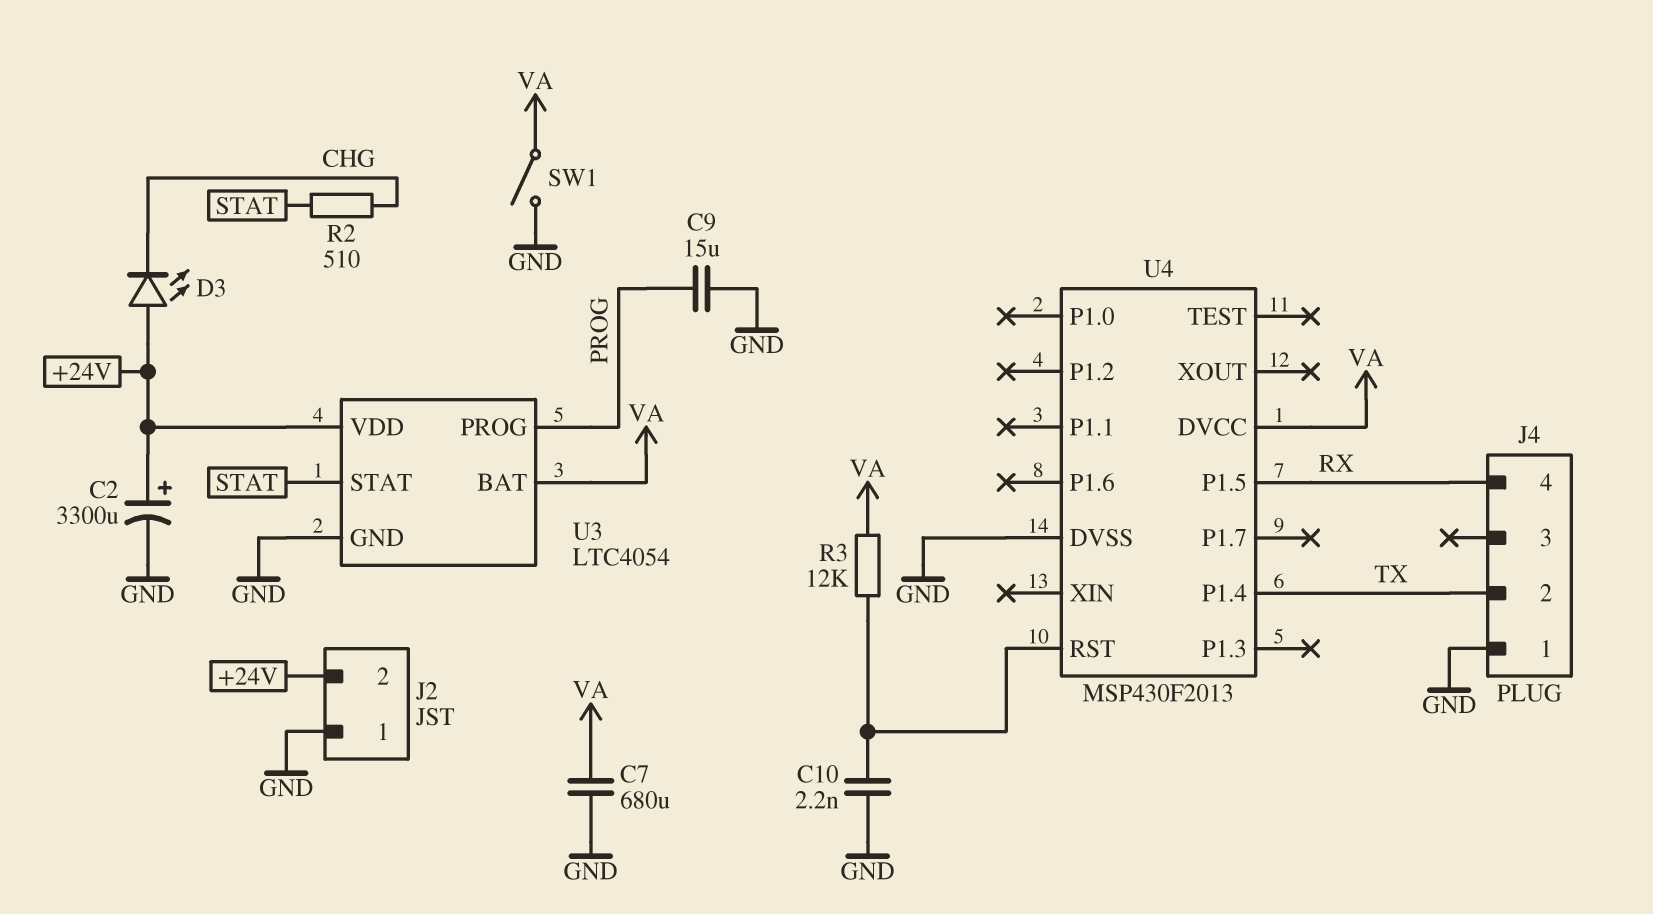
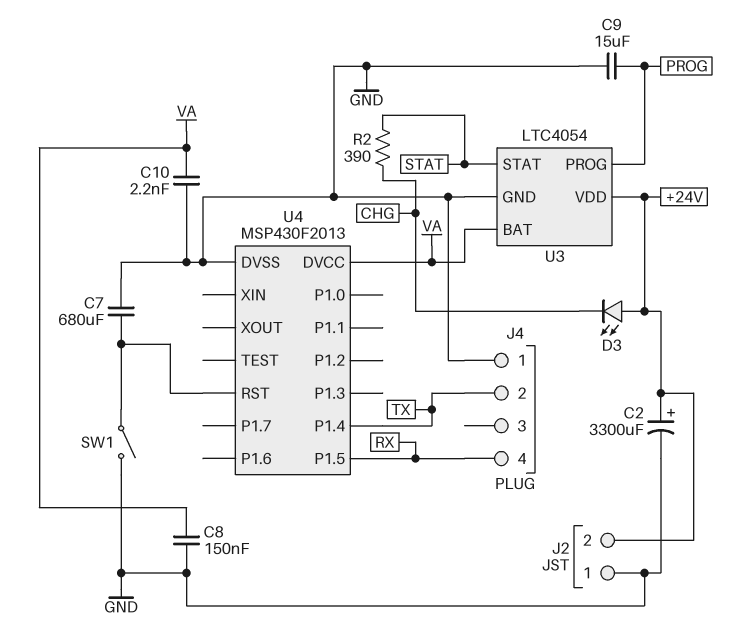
C7: 680uF (GND, VA) -> 680uF (GND, U4/RST)
C8: none -> 150nF (GND, VA)
C10: 2.2nF (GND, U4/RST) -> 2.2nF (GND, VA)
R2: 510 (CHG, STAT) -> 390 (CHG, STAT)
R3: 12k (U4/RST, VA) -> none
SW1: switch (GND, VA) -> switch (GND, U4/RST)

